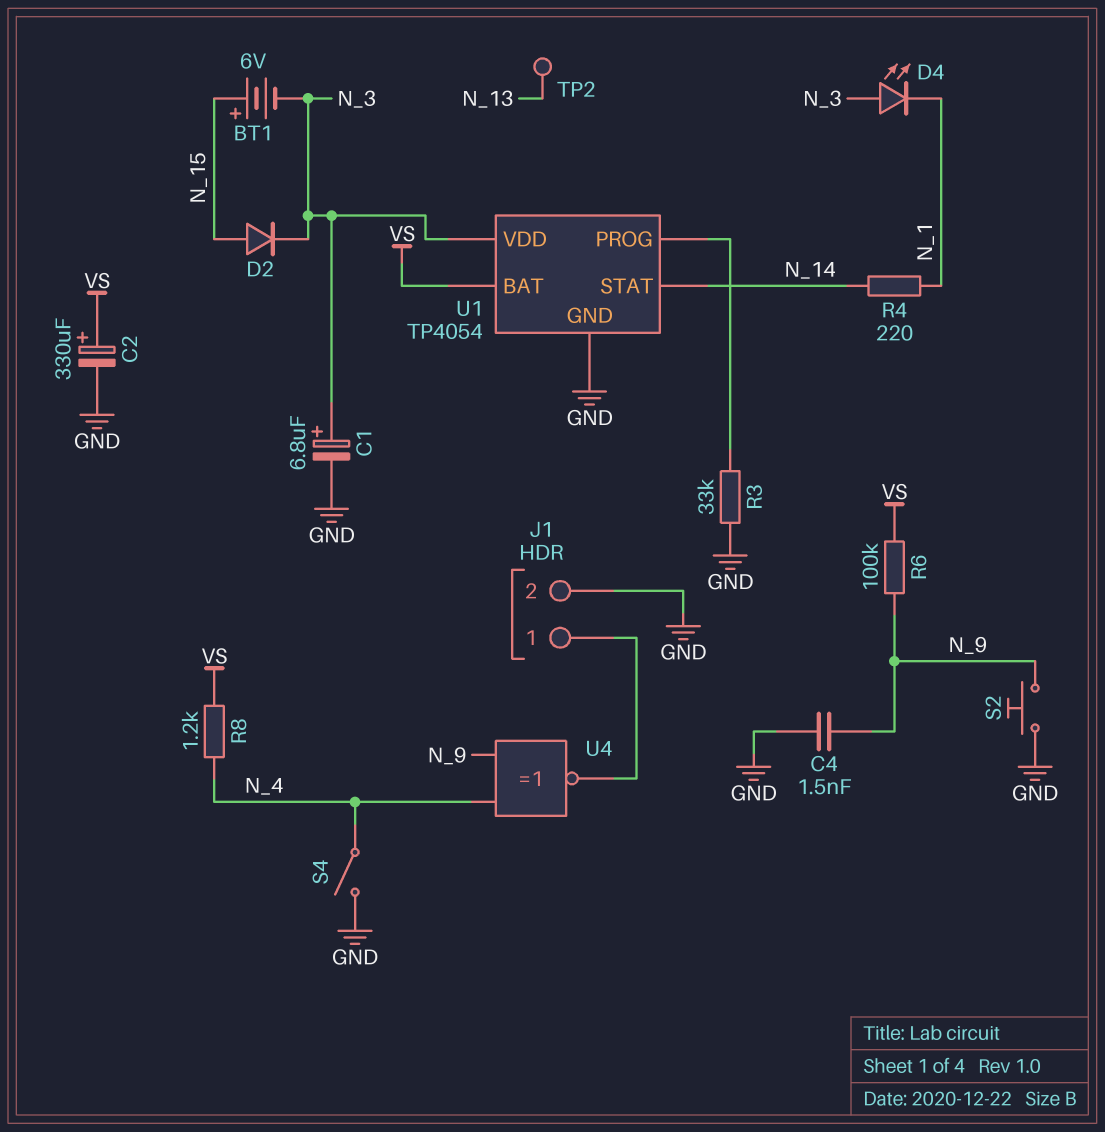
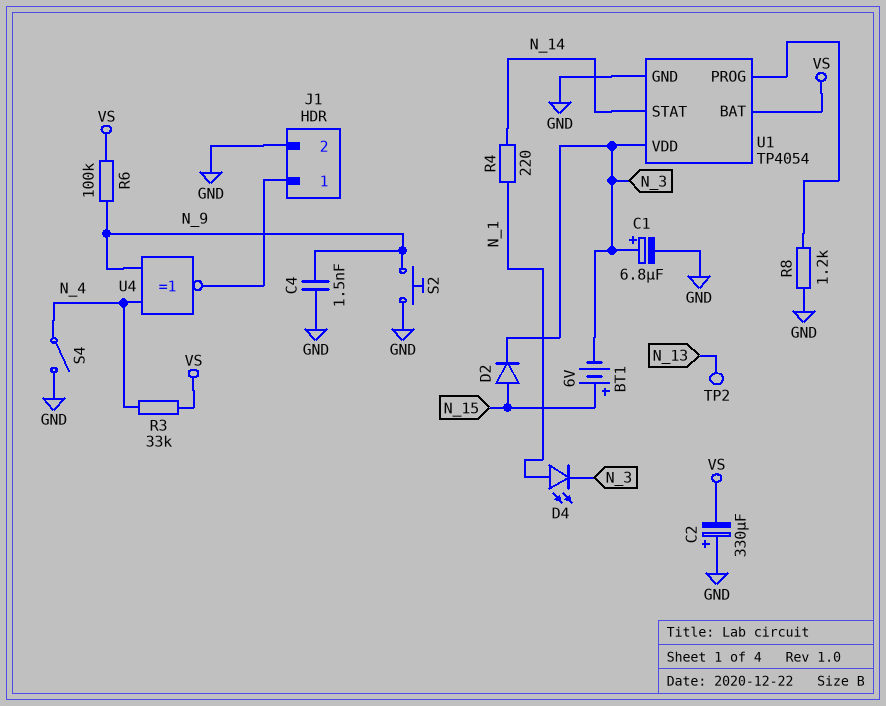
C2: 330uF (plus VS, minus GND) -> 330uF (plus GND, minus VS)
D4: LED (A N_3, K N_1) -> LED (A N_1, K N_3)
R3: 33k (GND, U1/PROG) -> 33k (N_4, VS)
R8: 1.2k (N_4, VS) -> 1.2k (GND, U1/PROG)

